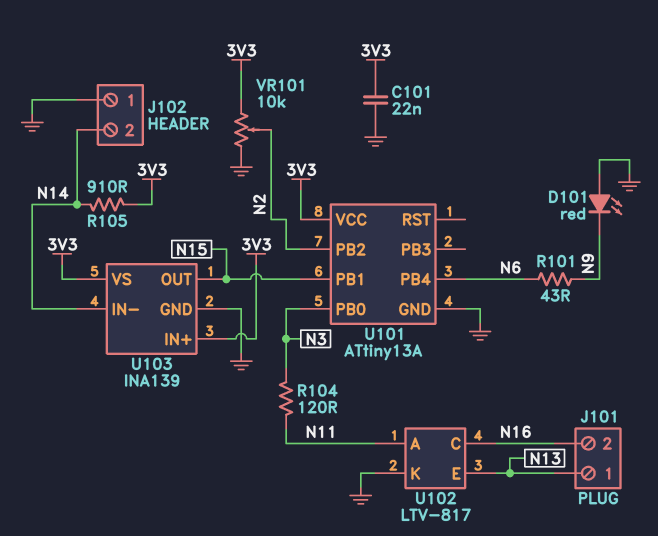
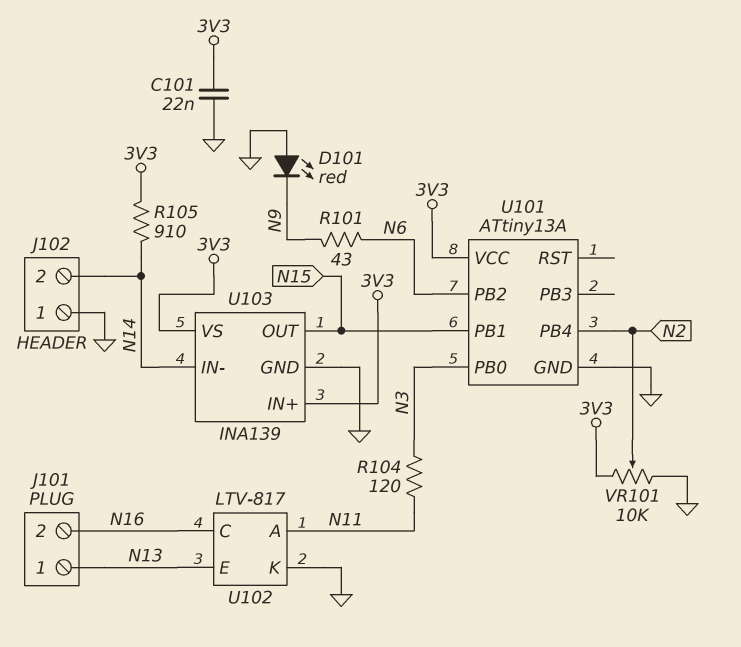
U101 pin PB2: N2 -> N6
U101 pin PB4: N6 -> N2

